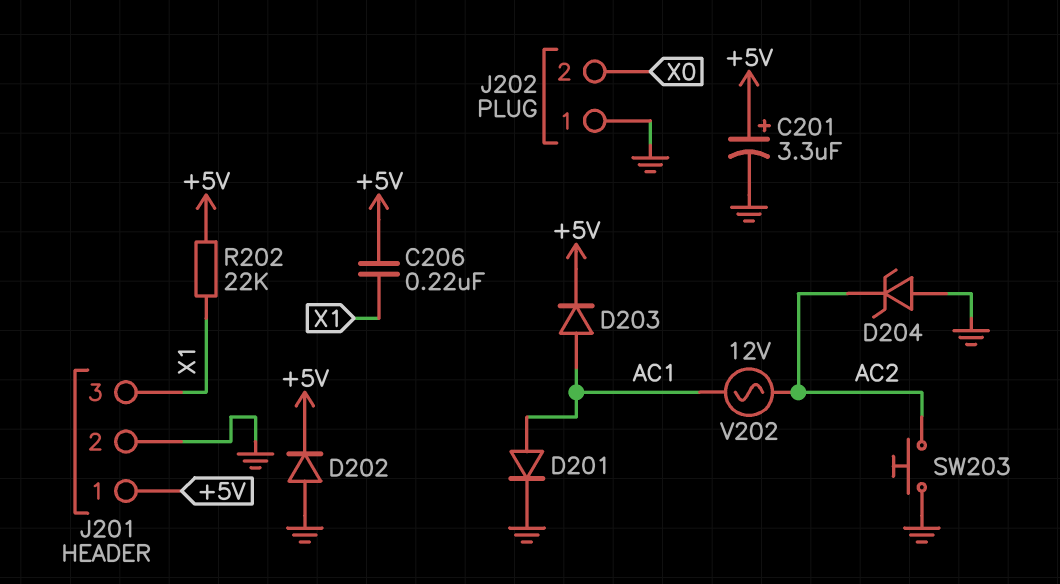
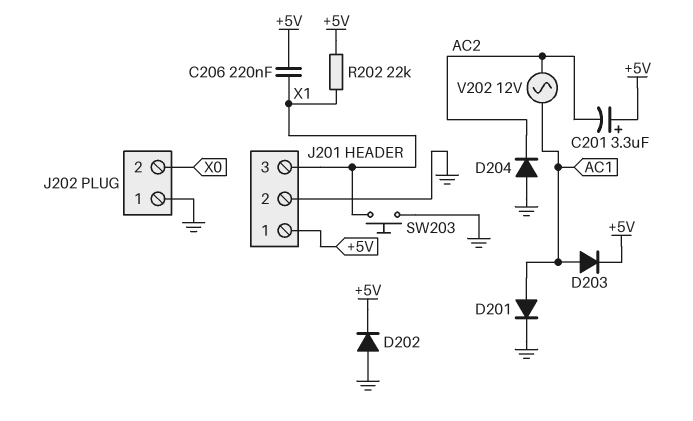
C201: 3.3uF (plus +5V, minus GND) -> 3.3uF (plus +5V, minus AC2)
D204: zener (A GND, K AC2) -> diode (A GND, K AC2)
SW203: button (AC2, GND) -> button (GND, X1)

